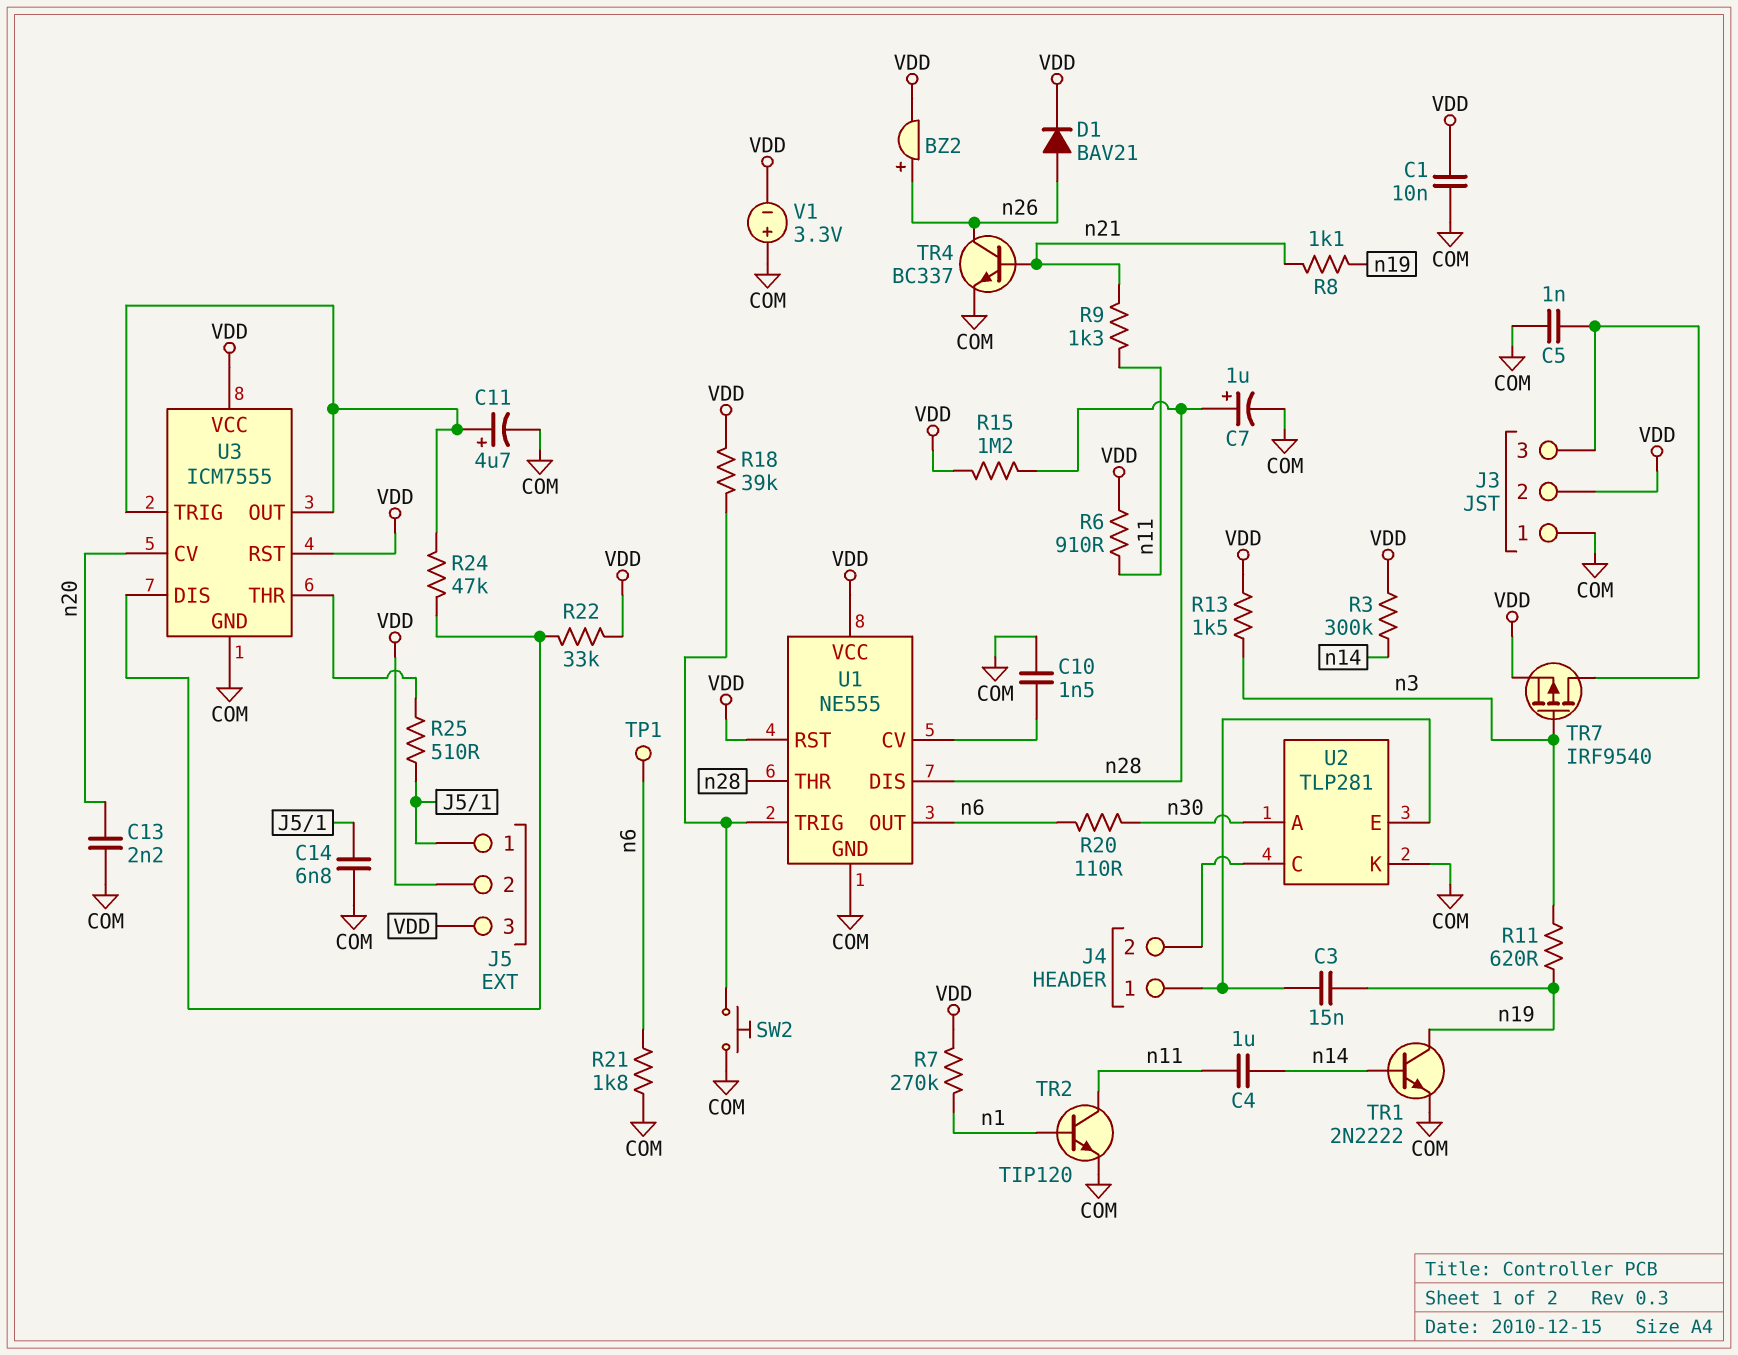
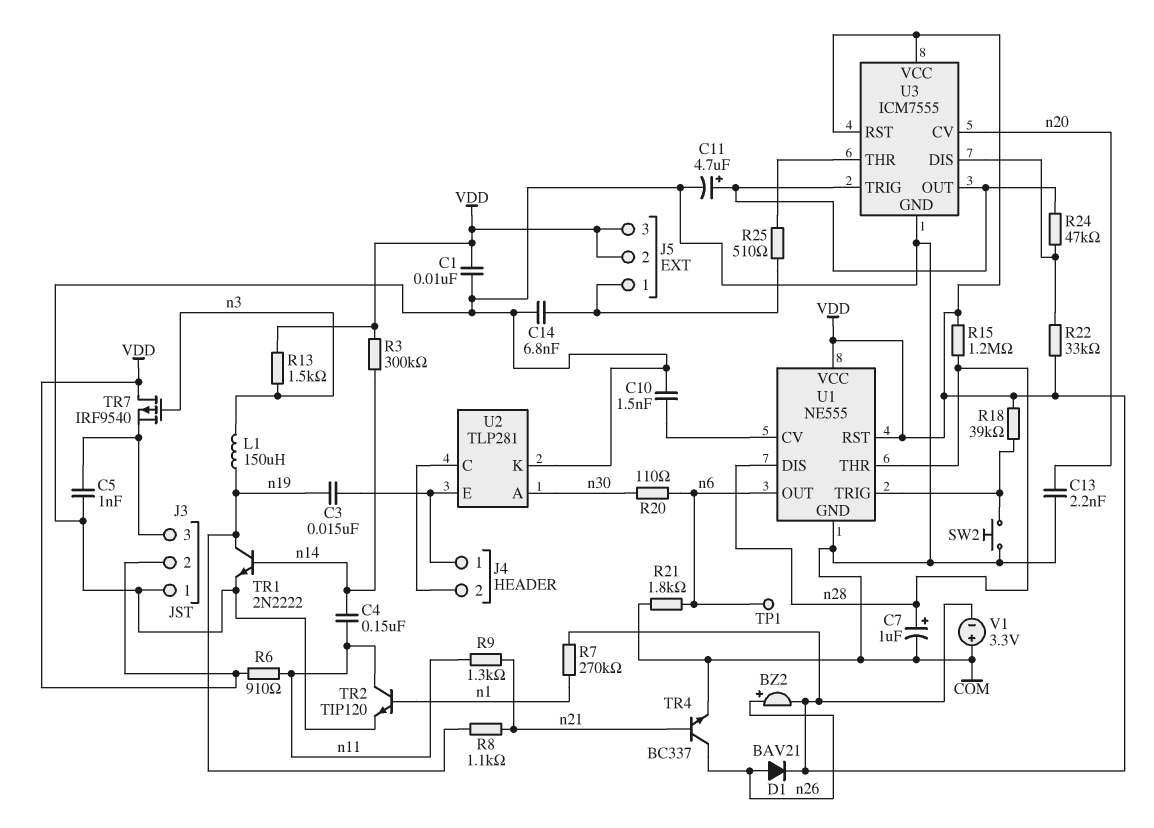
C4: 1uF (n11, n14) -> 150nF (n11, n14)
L1: none -> 150uH (n3, n19)
R11: 620 (n3, n19) -> none
TR7: PMOS IRF9540 (G n3, D J3/3, S VDD) -> PMOS IRF9540 (G n3, D VDD, S J3/3)

